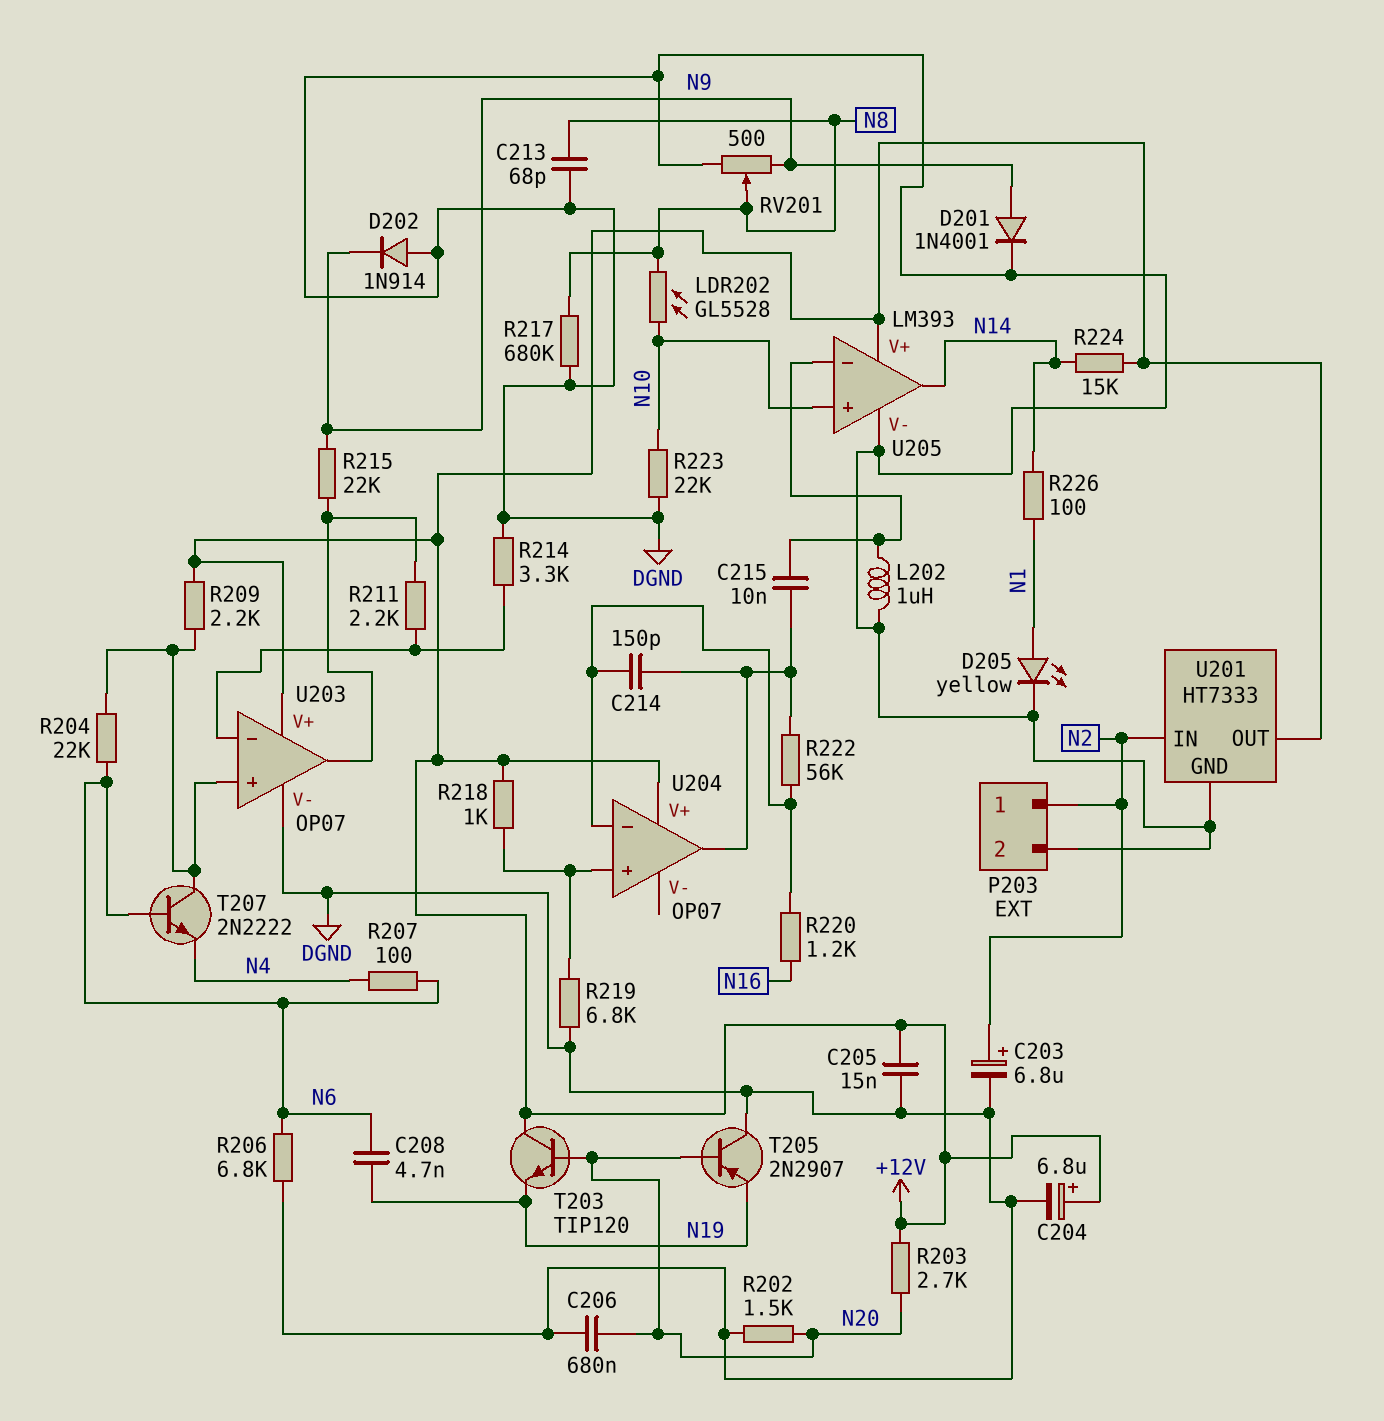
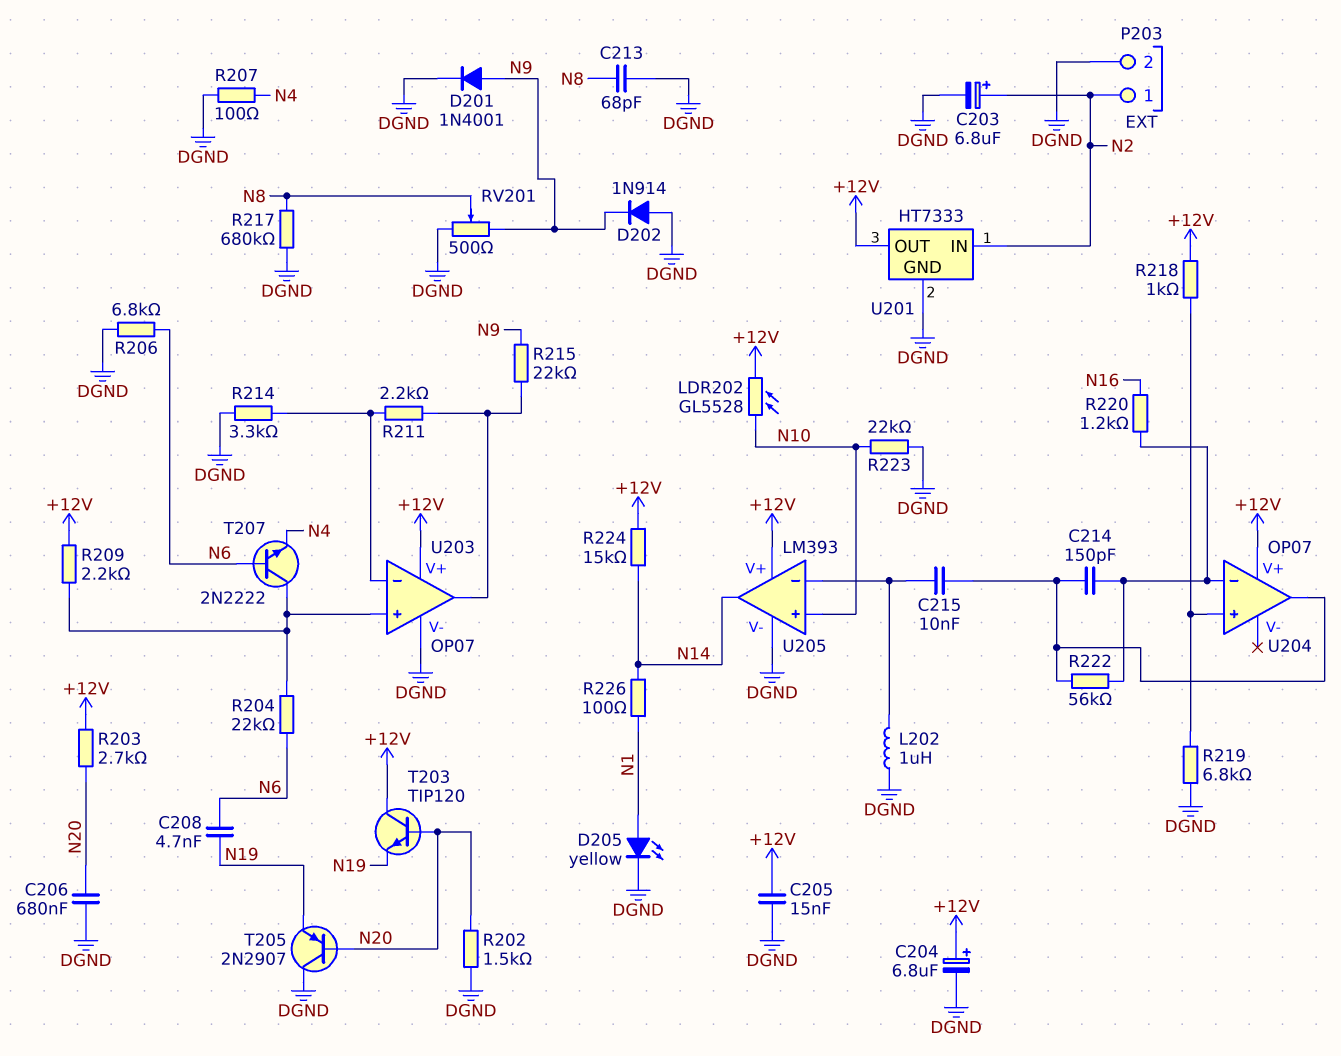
LDR202: GL5528 (N8, N10) -> GL5528 (+12V, N10)
R207: 100 (N4, N6) -> 100 (DGND, N4)

